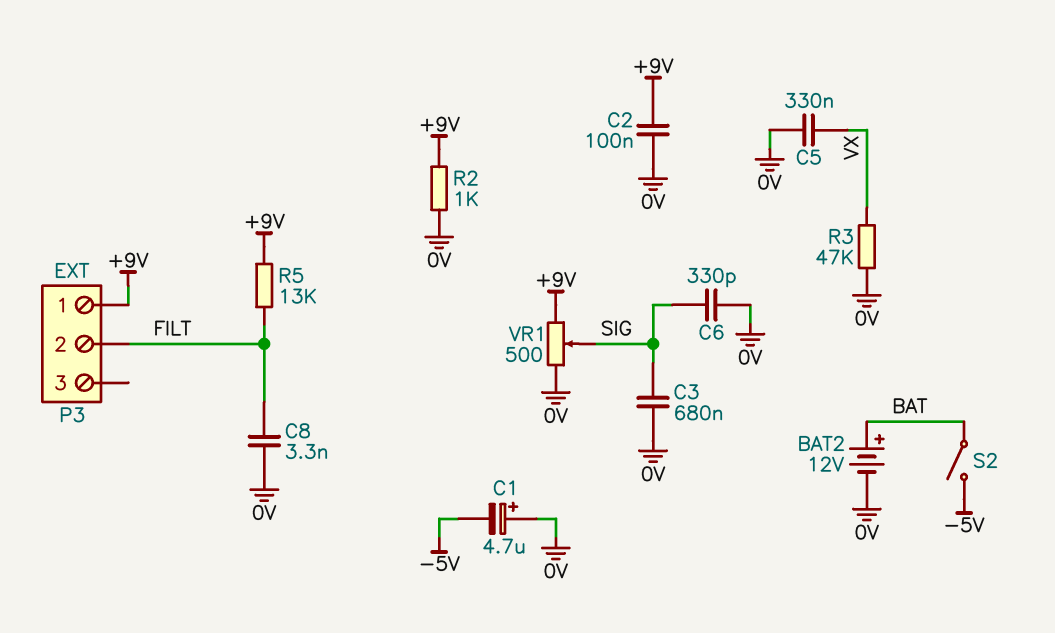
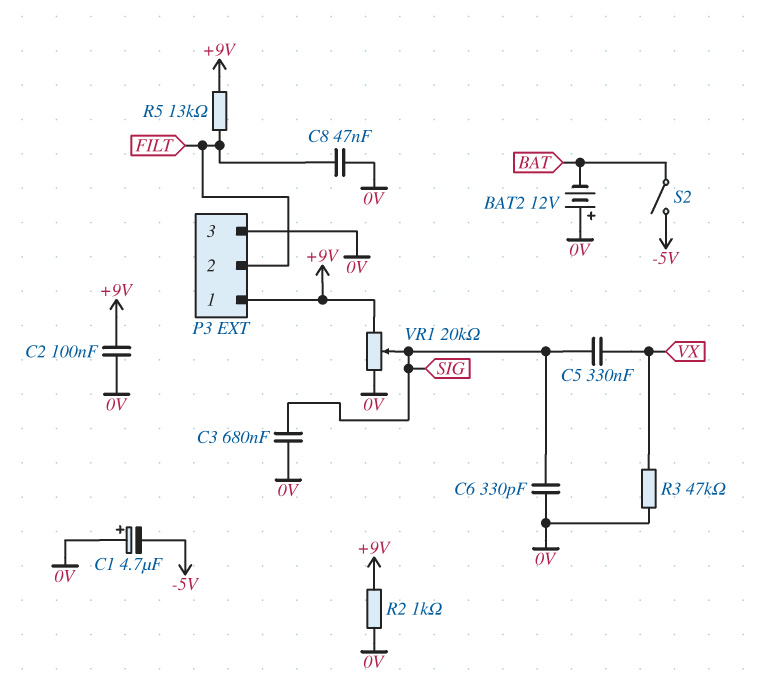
BAT2: 12V (plus BAT, minus 0V) -> 12V (plus 0V, minus BAT)
C5: 330nF (0V, VX) -> 330nF (SIG, VX)
C8: 3.3nF (0V, FILT) -> 47nF (0V, FILT)
P3 pin 3: none -> 0V
VR1: 500 (+9V, 0V, wiper SIG) -> 20k (+9V, 0V, wiper SIG)

